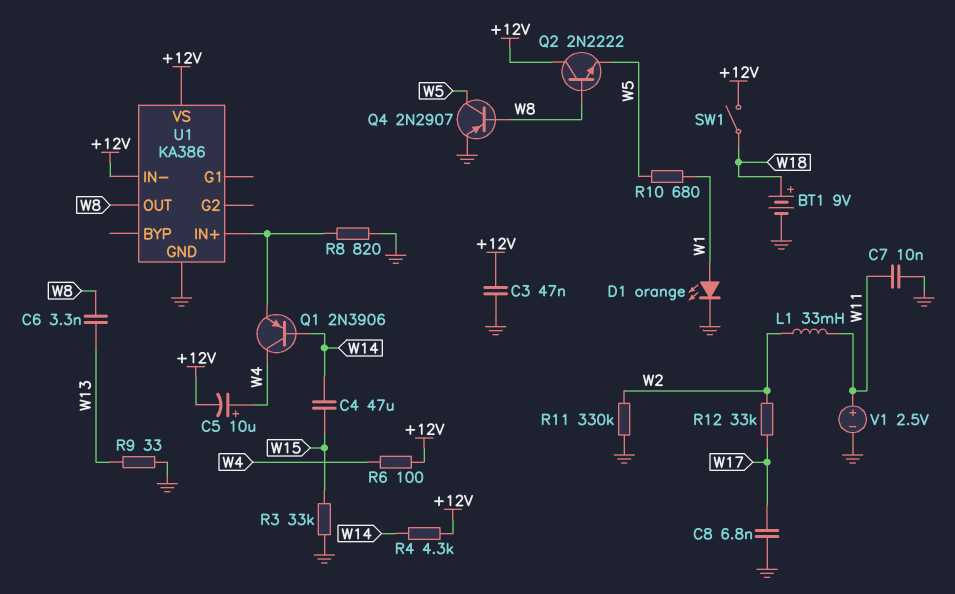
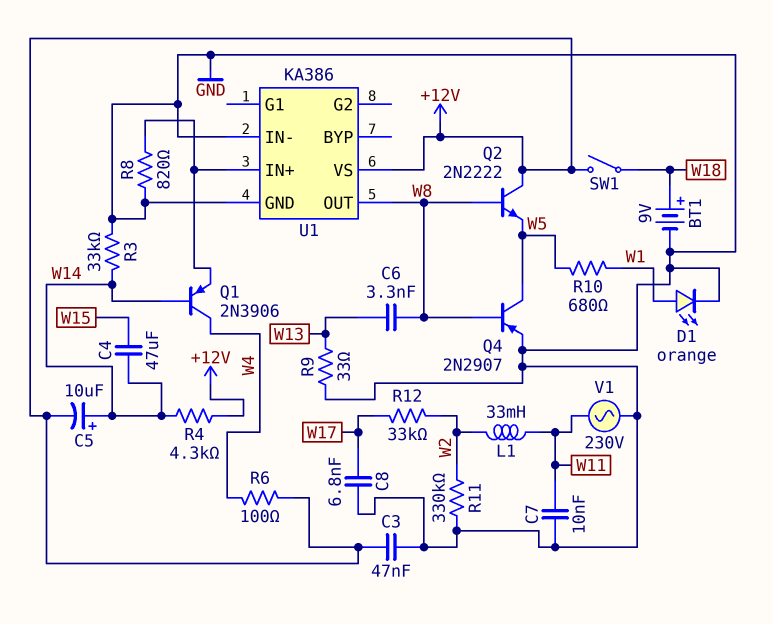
C5: 10uF (plus W4, minus +12V) -> 10uF (plus W14, minus +12V)
R3: 33k (GND, W15) -> 33k (GND, W14)
U1 pin IN-: +12V -> GND
V1: 2.5V (plus W11, minus GND) -> AC 230V (GND, W11)

